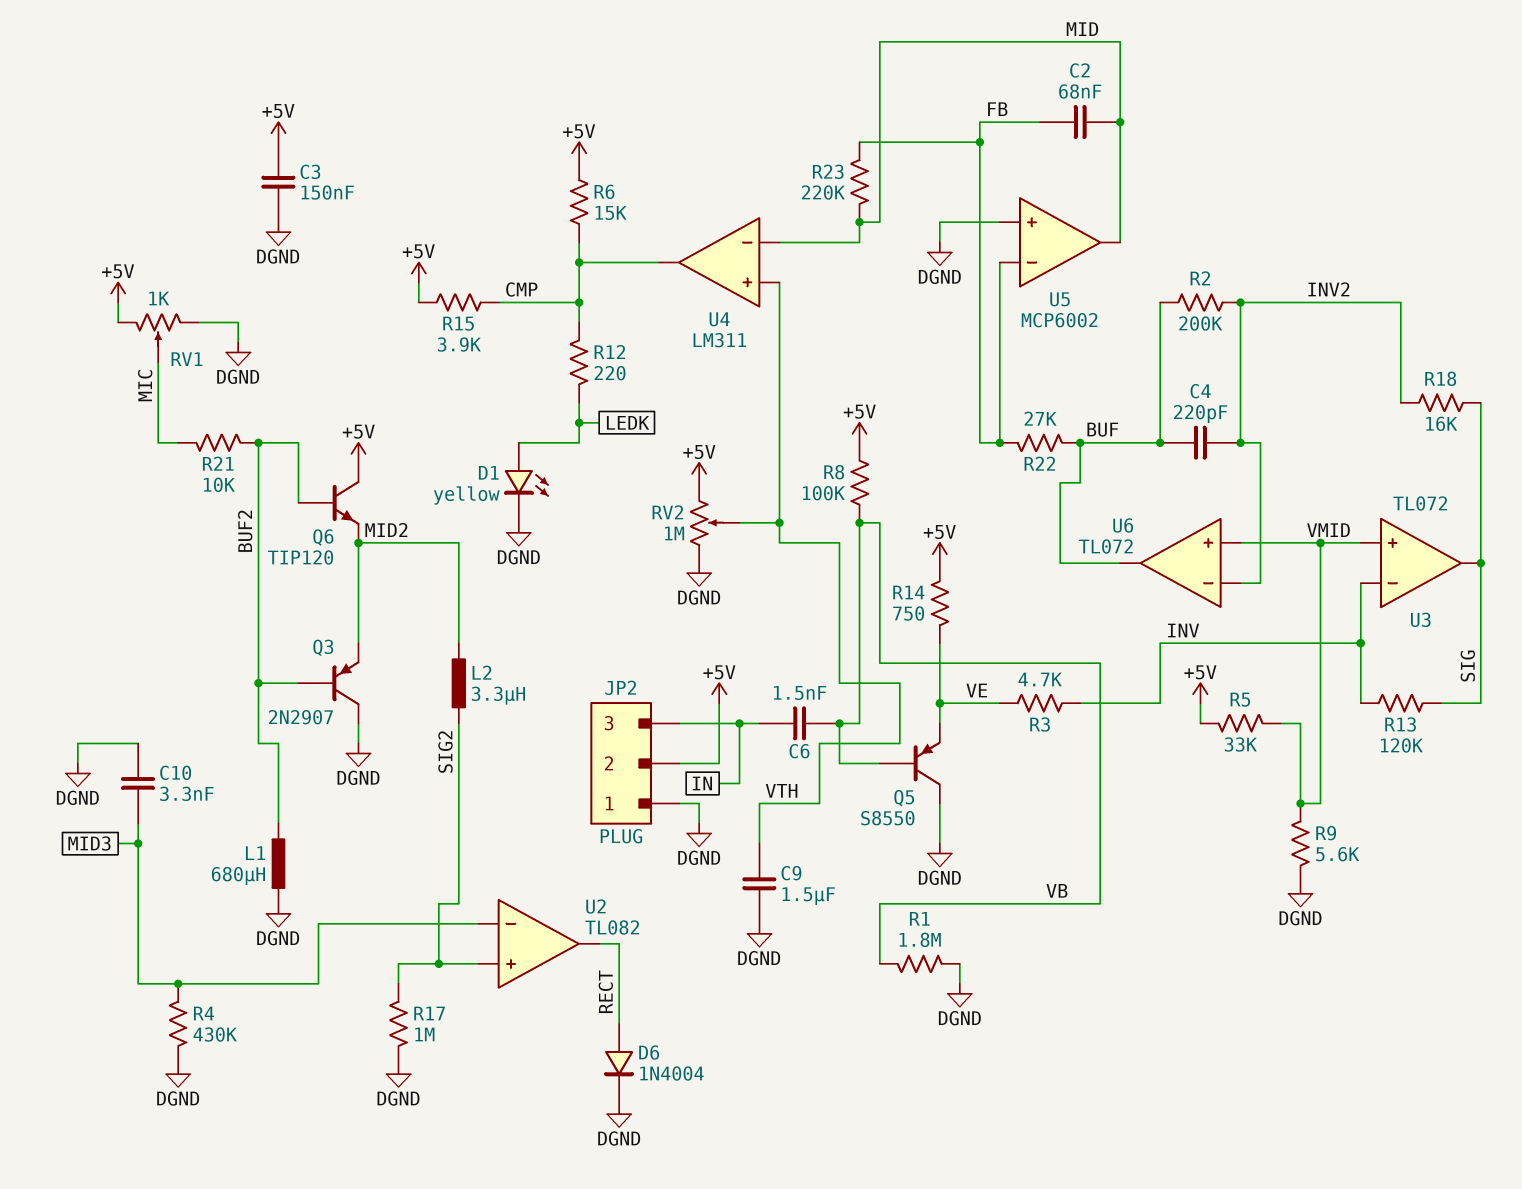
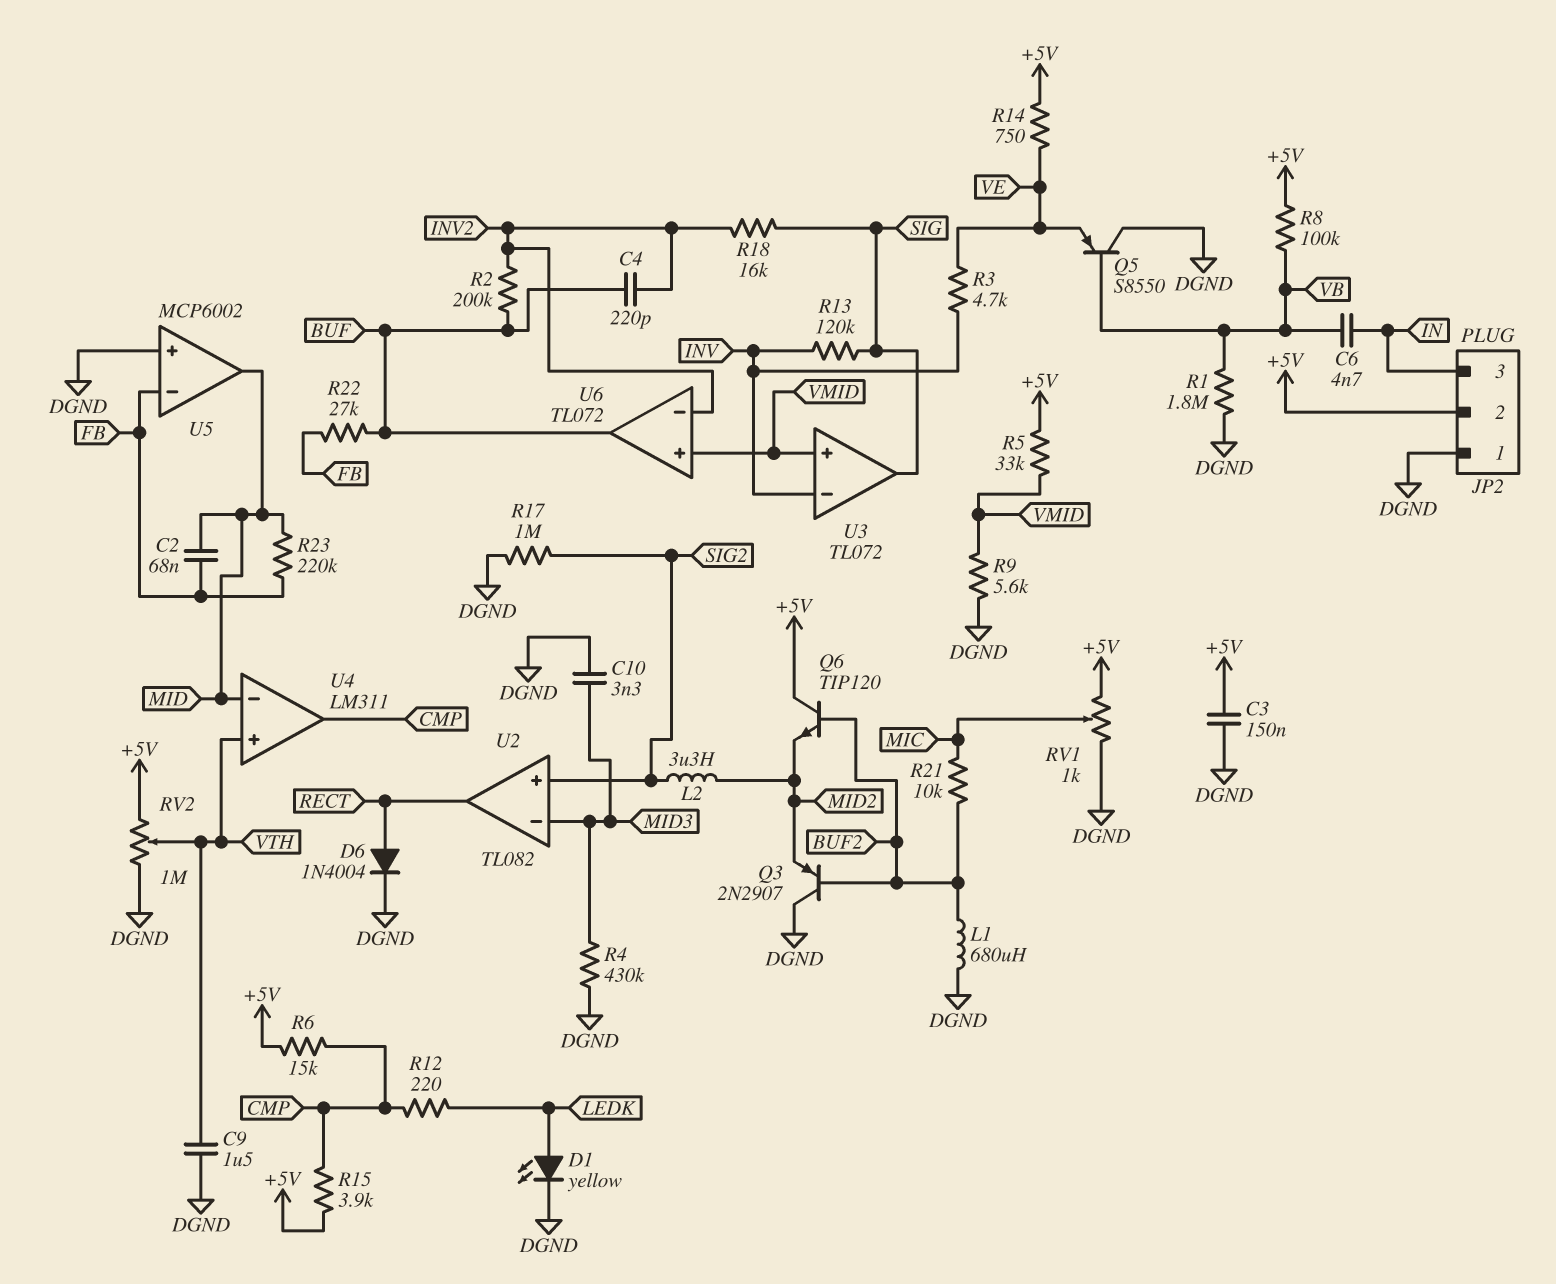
C6: 1.5nF (IN, VB) -> 4.7nF (IN, VB)

